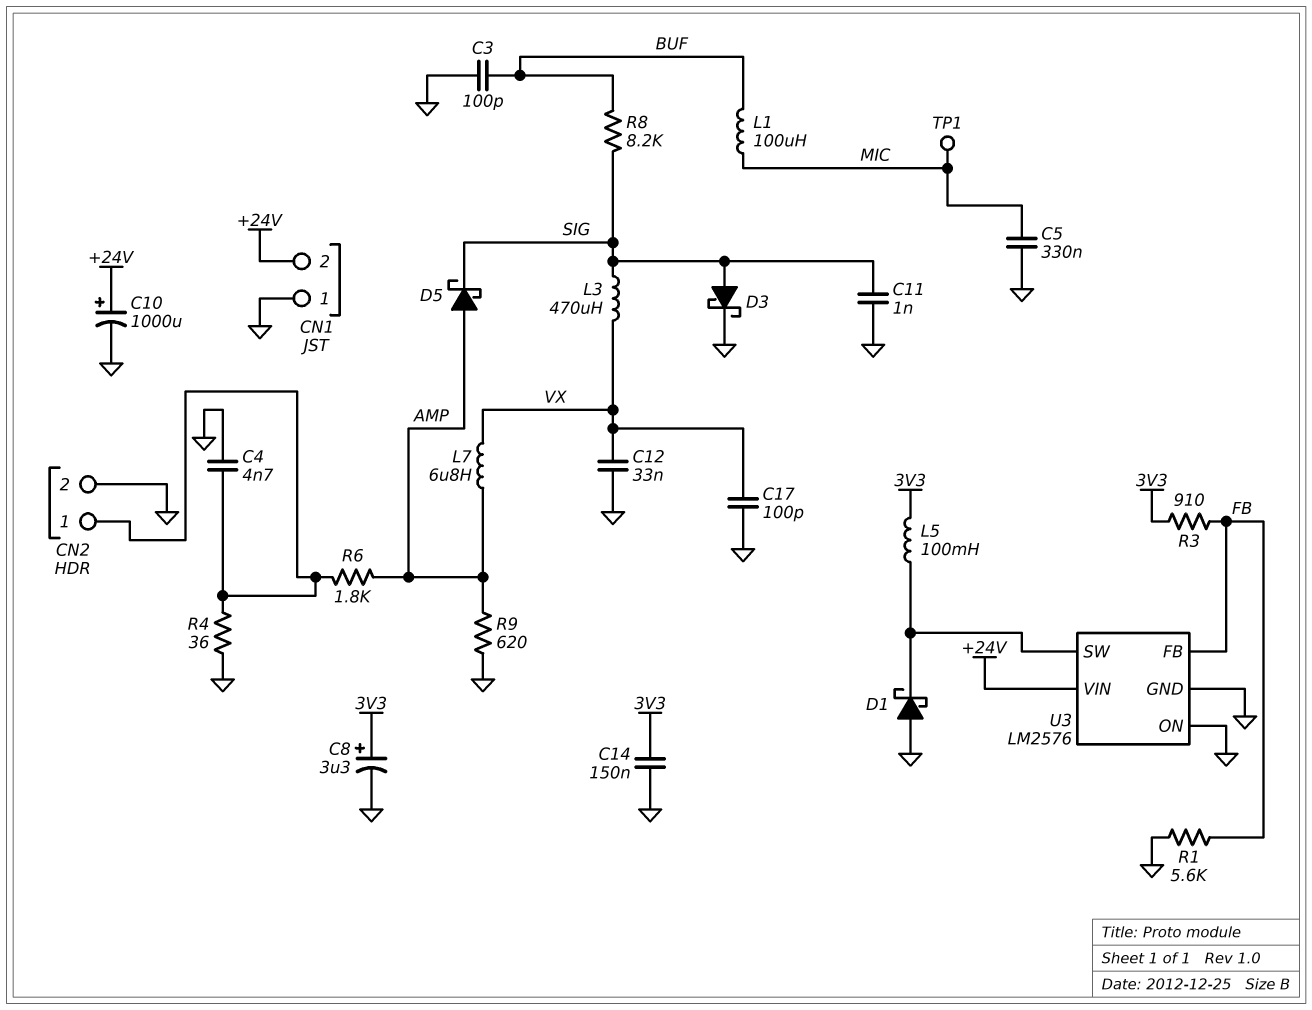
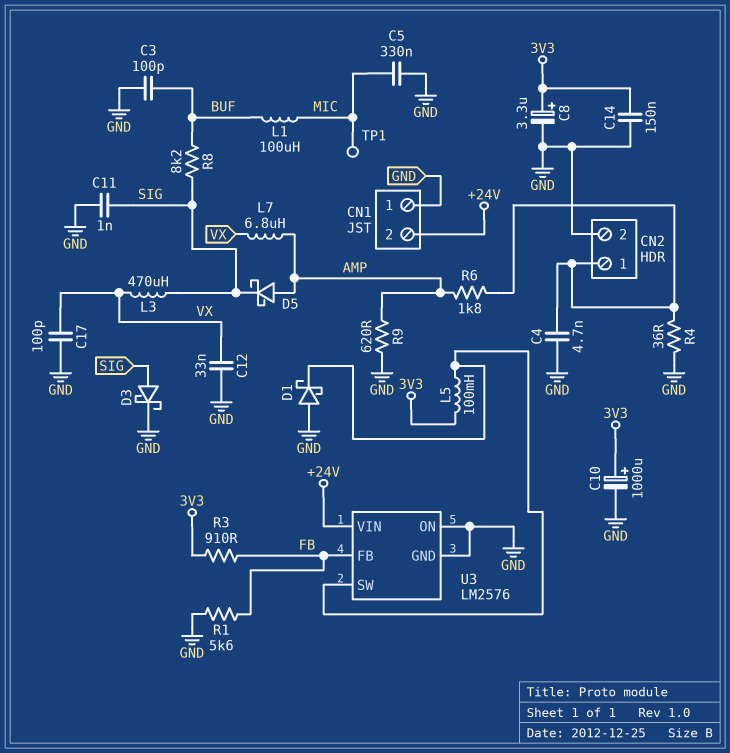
C10: 1000uF (plus +24V, minus GND) -> 1000uF (plus 3V3, minus GND)

